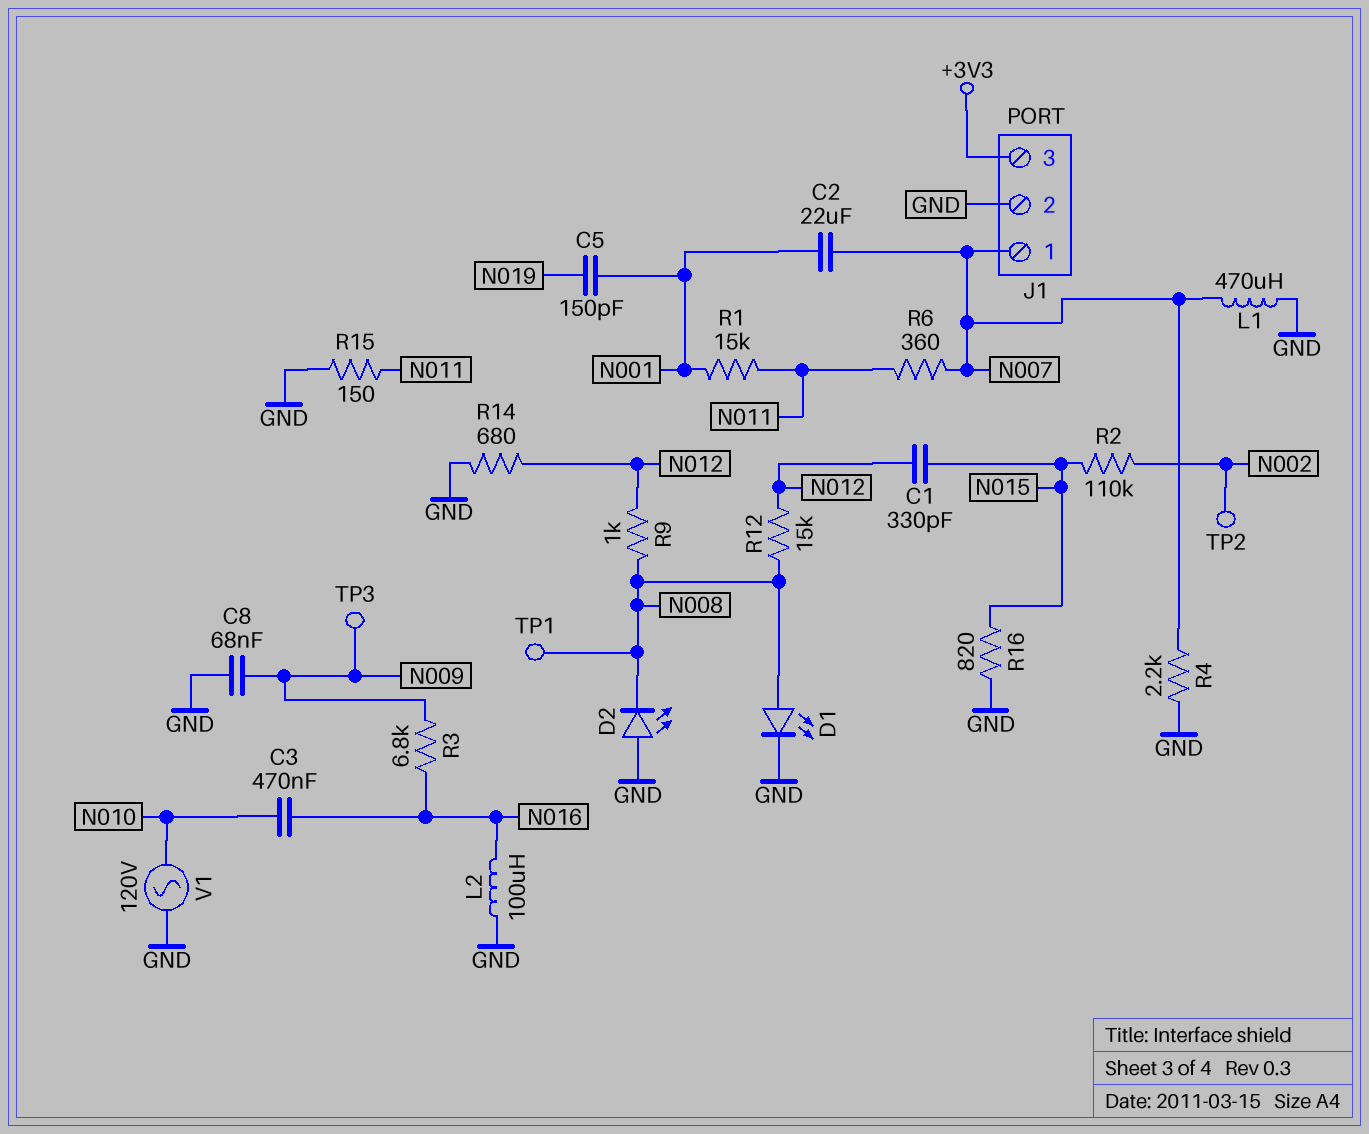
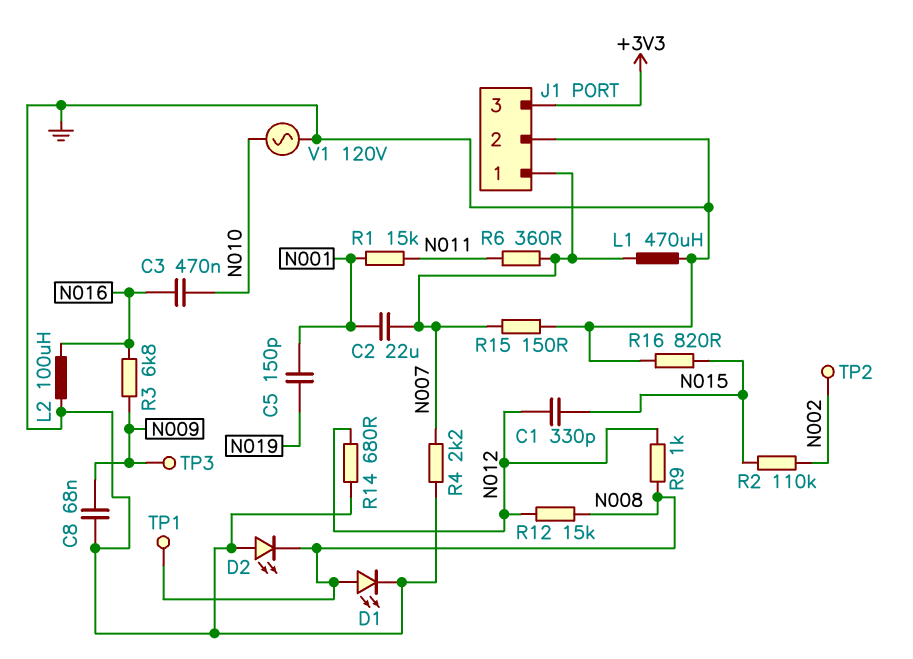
R15: 150 (GND, N011) -> 150 (GND, N007)

